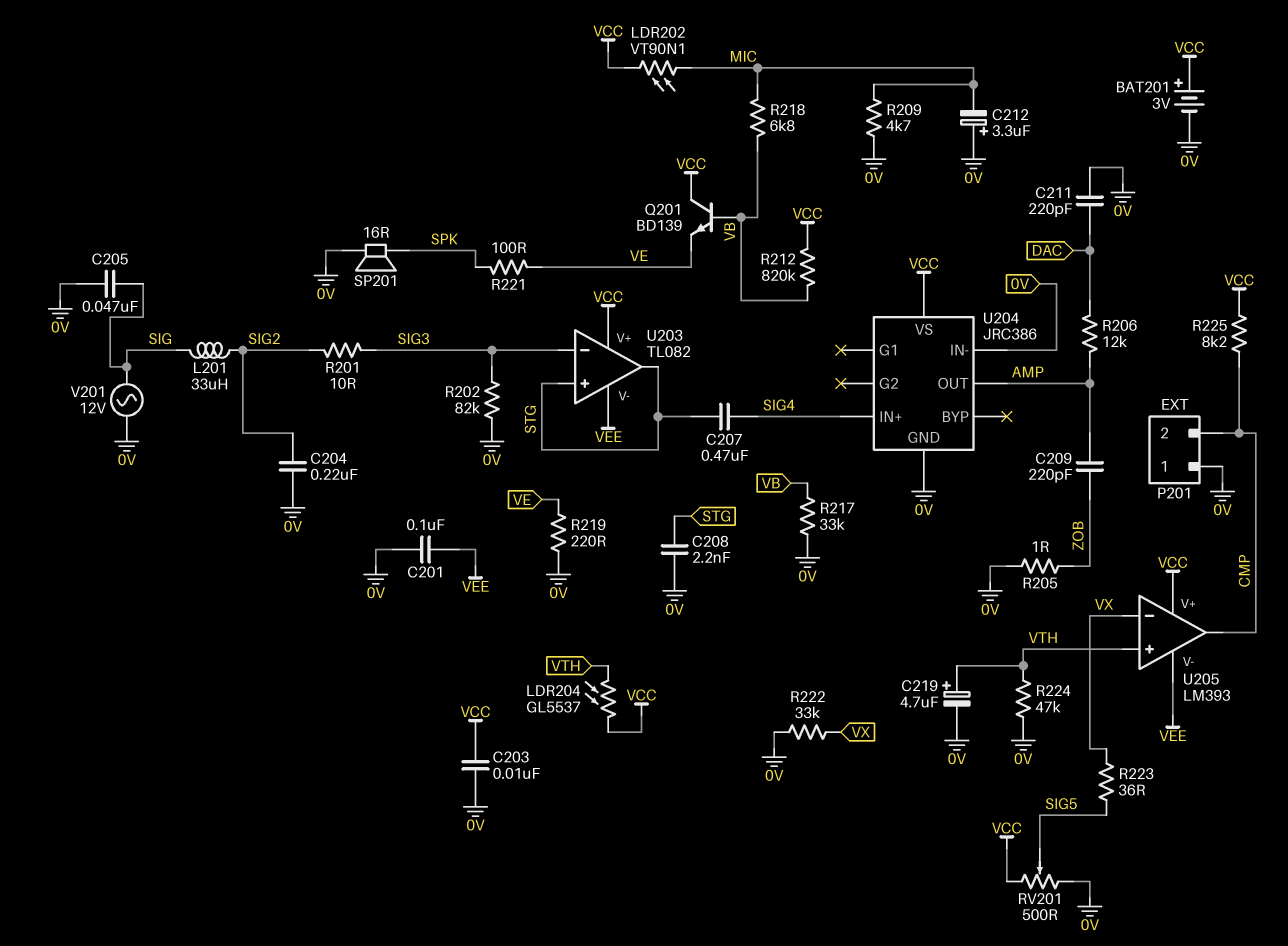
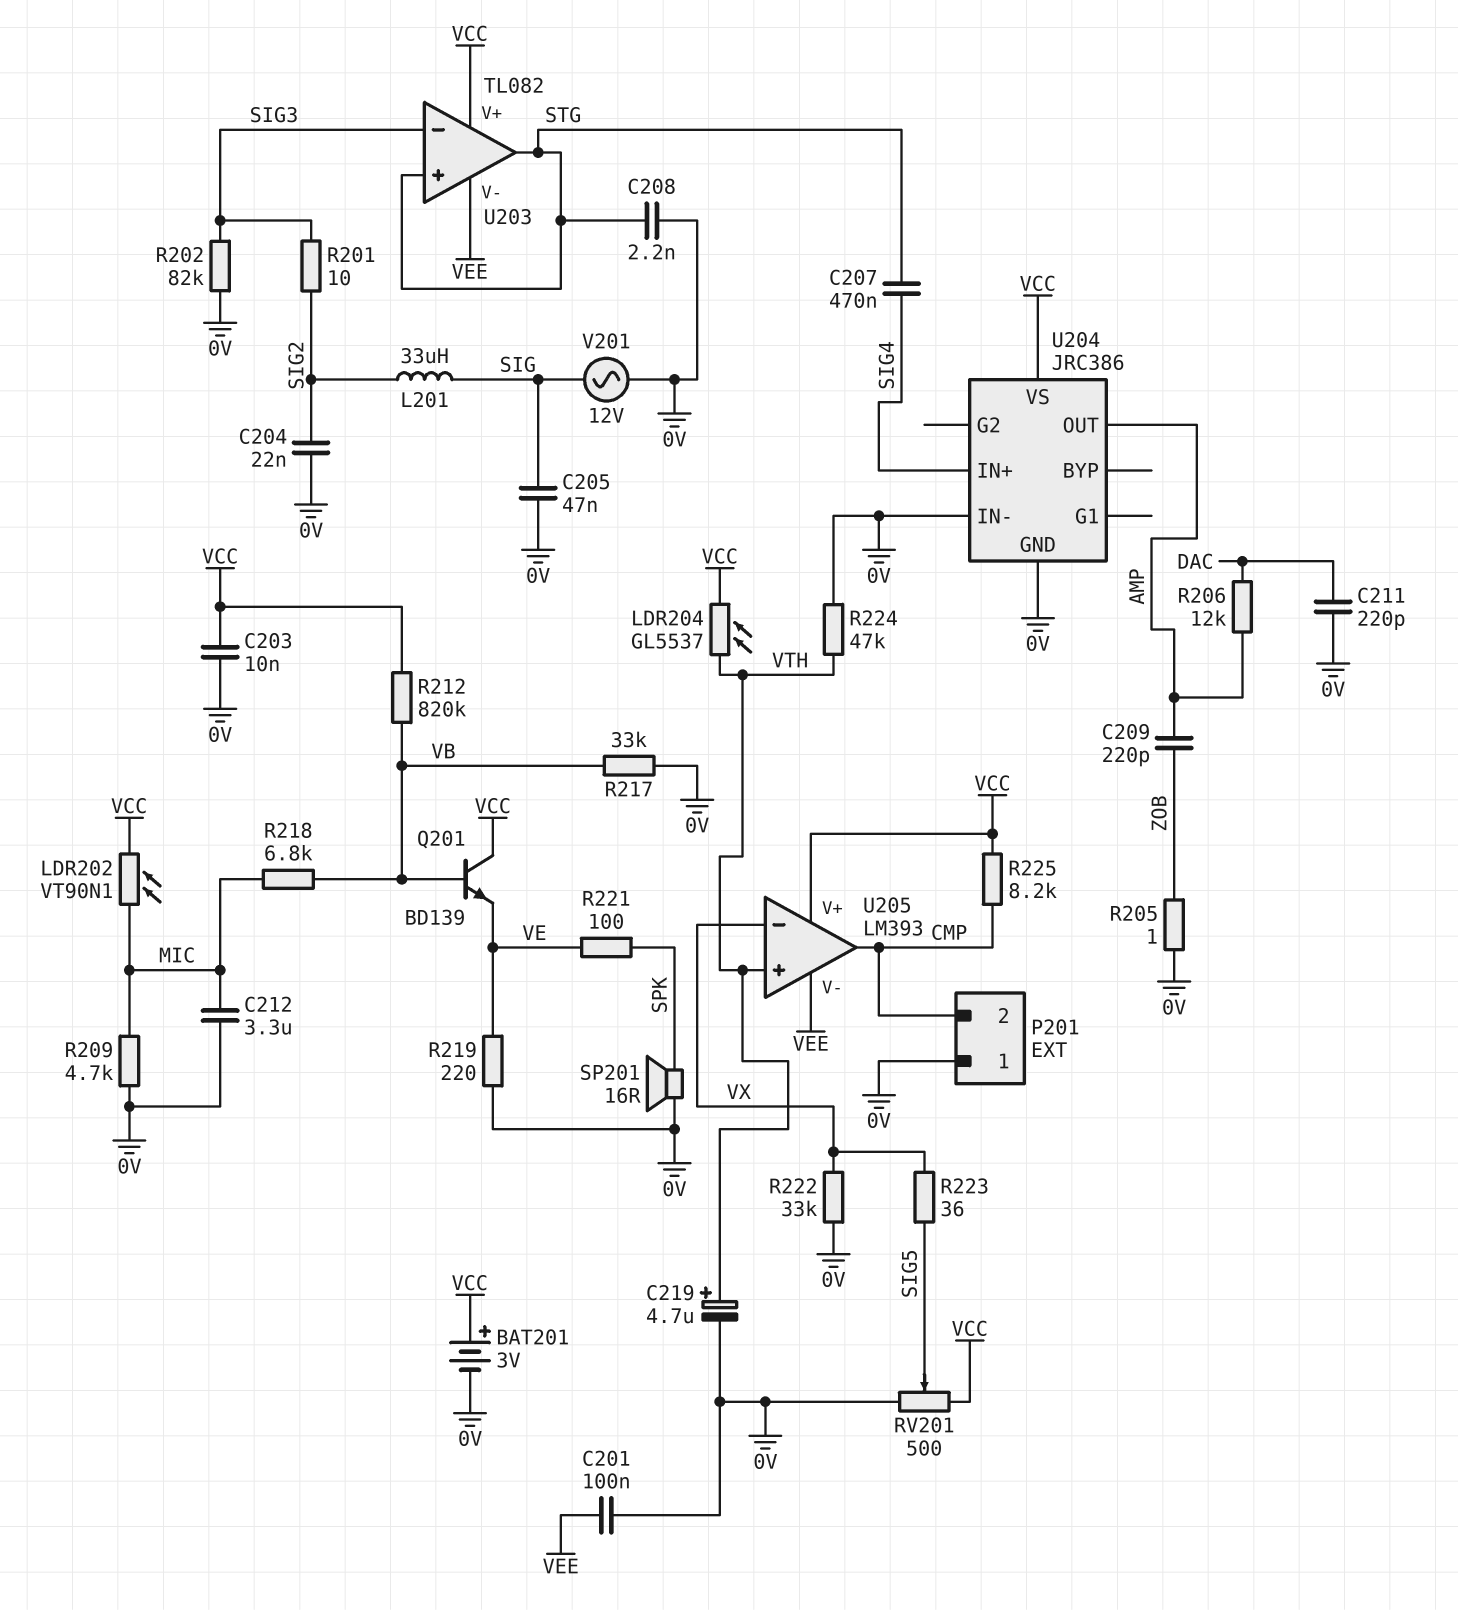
C204: 220nF (0V, SIG2) -> 22nF (0V, SIG2)
C212: 3.3uF (plus 0V, minus MIC) -> 3.3uF (0V, MIC)

